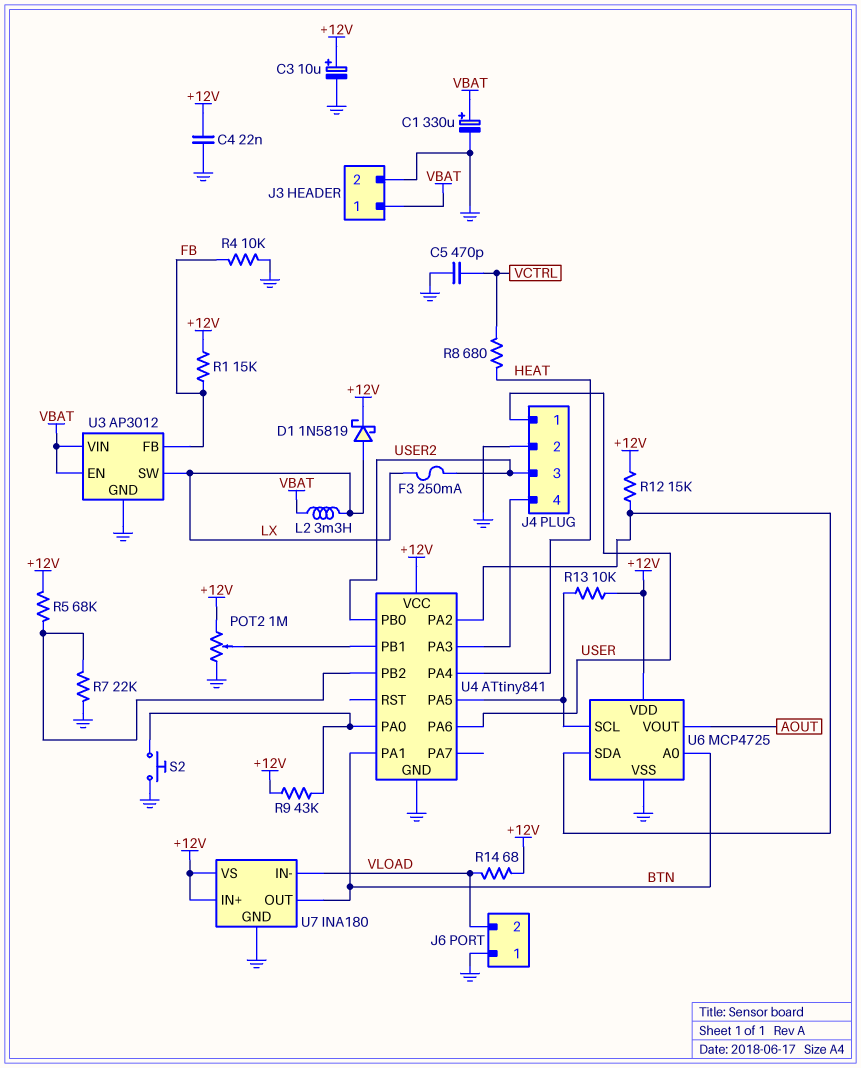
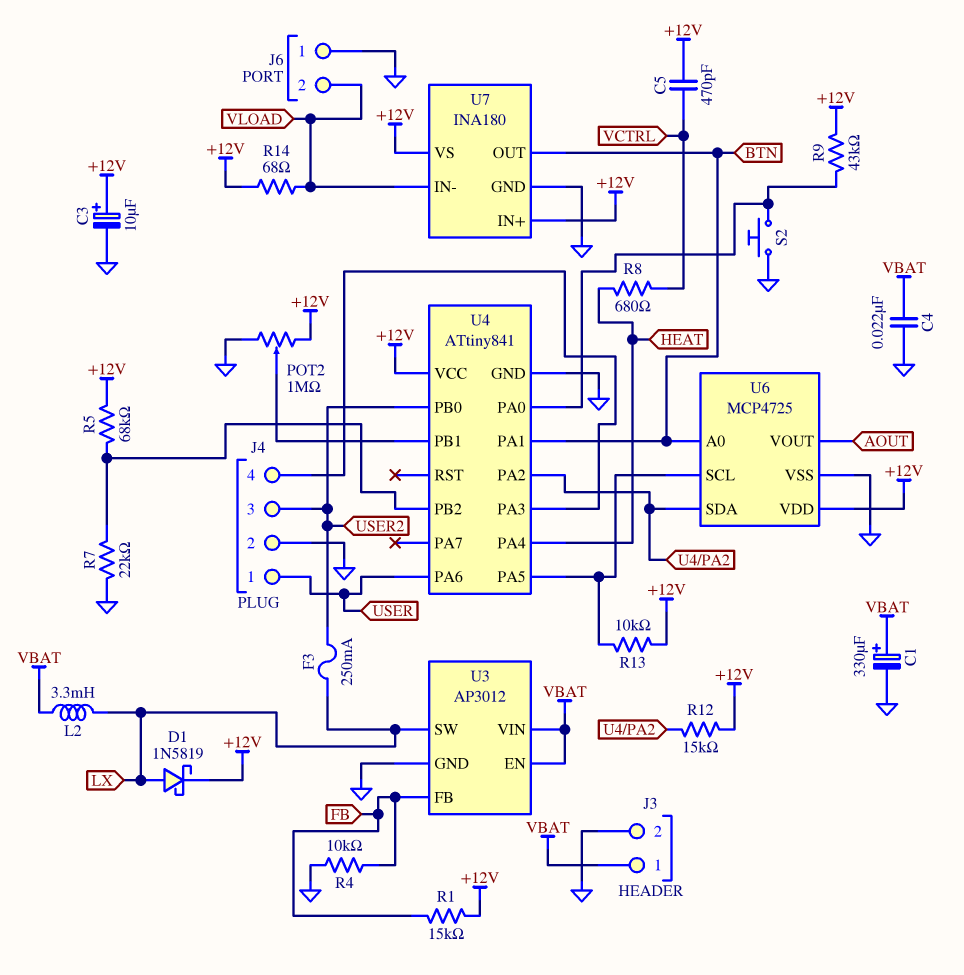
C4: 22nF (+12V, GND) -> 22nF (GND, VBAT)
C5: 470pF (GND, VCTRL) -> 470pF (+12V, VCTRL)

